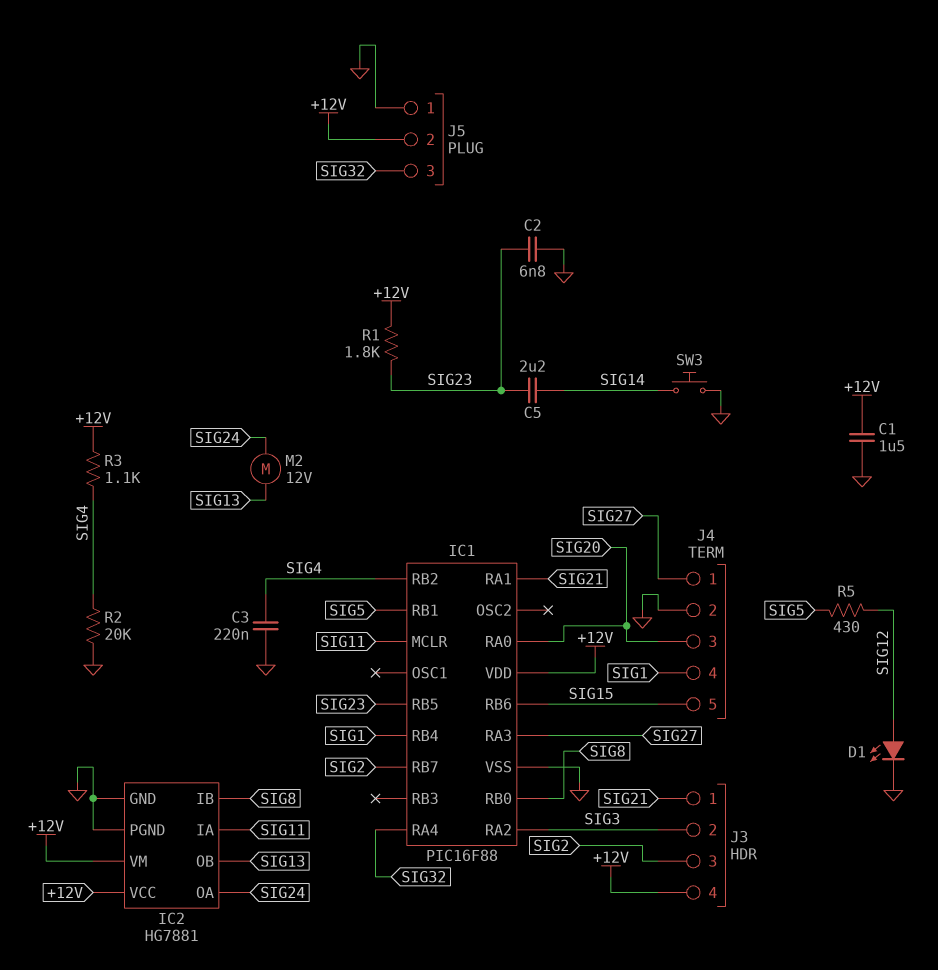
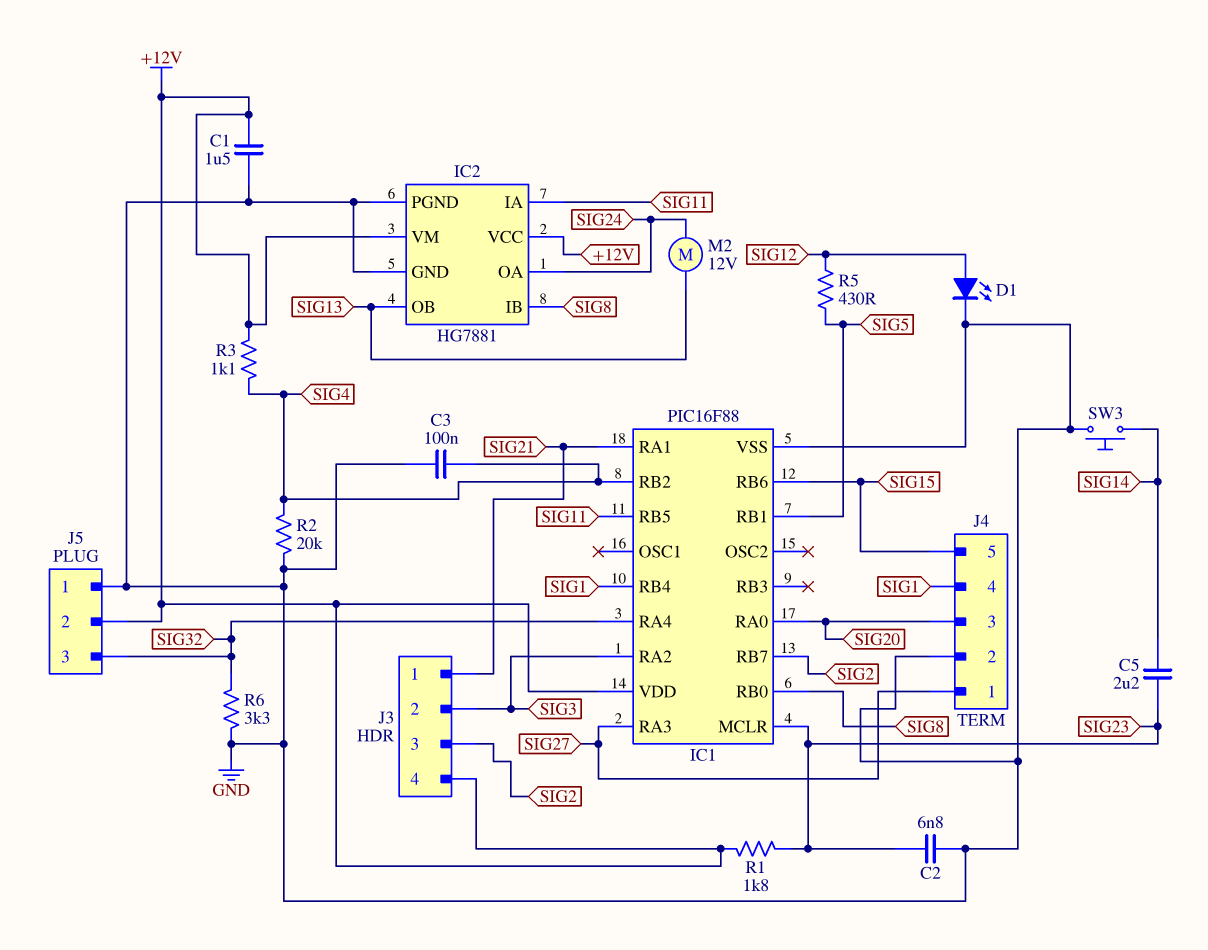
C3: 220nF (GND, SIG4) -> 100nF (GND, SIG4)
IC1 pin MCLR: SIG11 -> SIG23
IC1 pin RB5: SIG23 -> SIG11
R6: none -> 3.3k (GND, SIG32)

